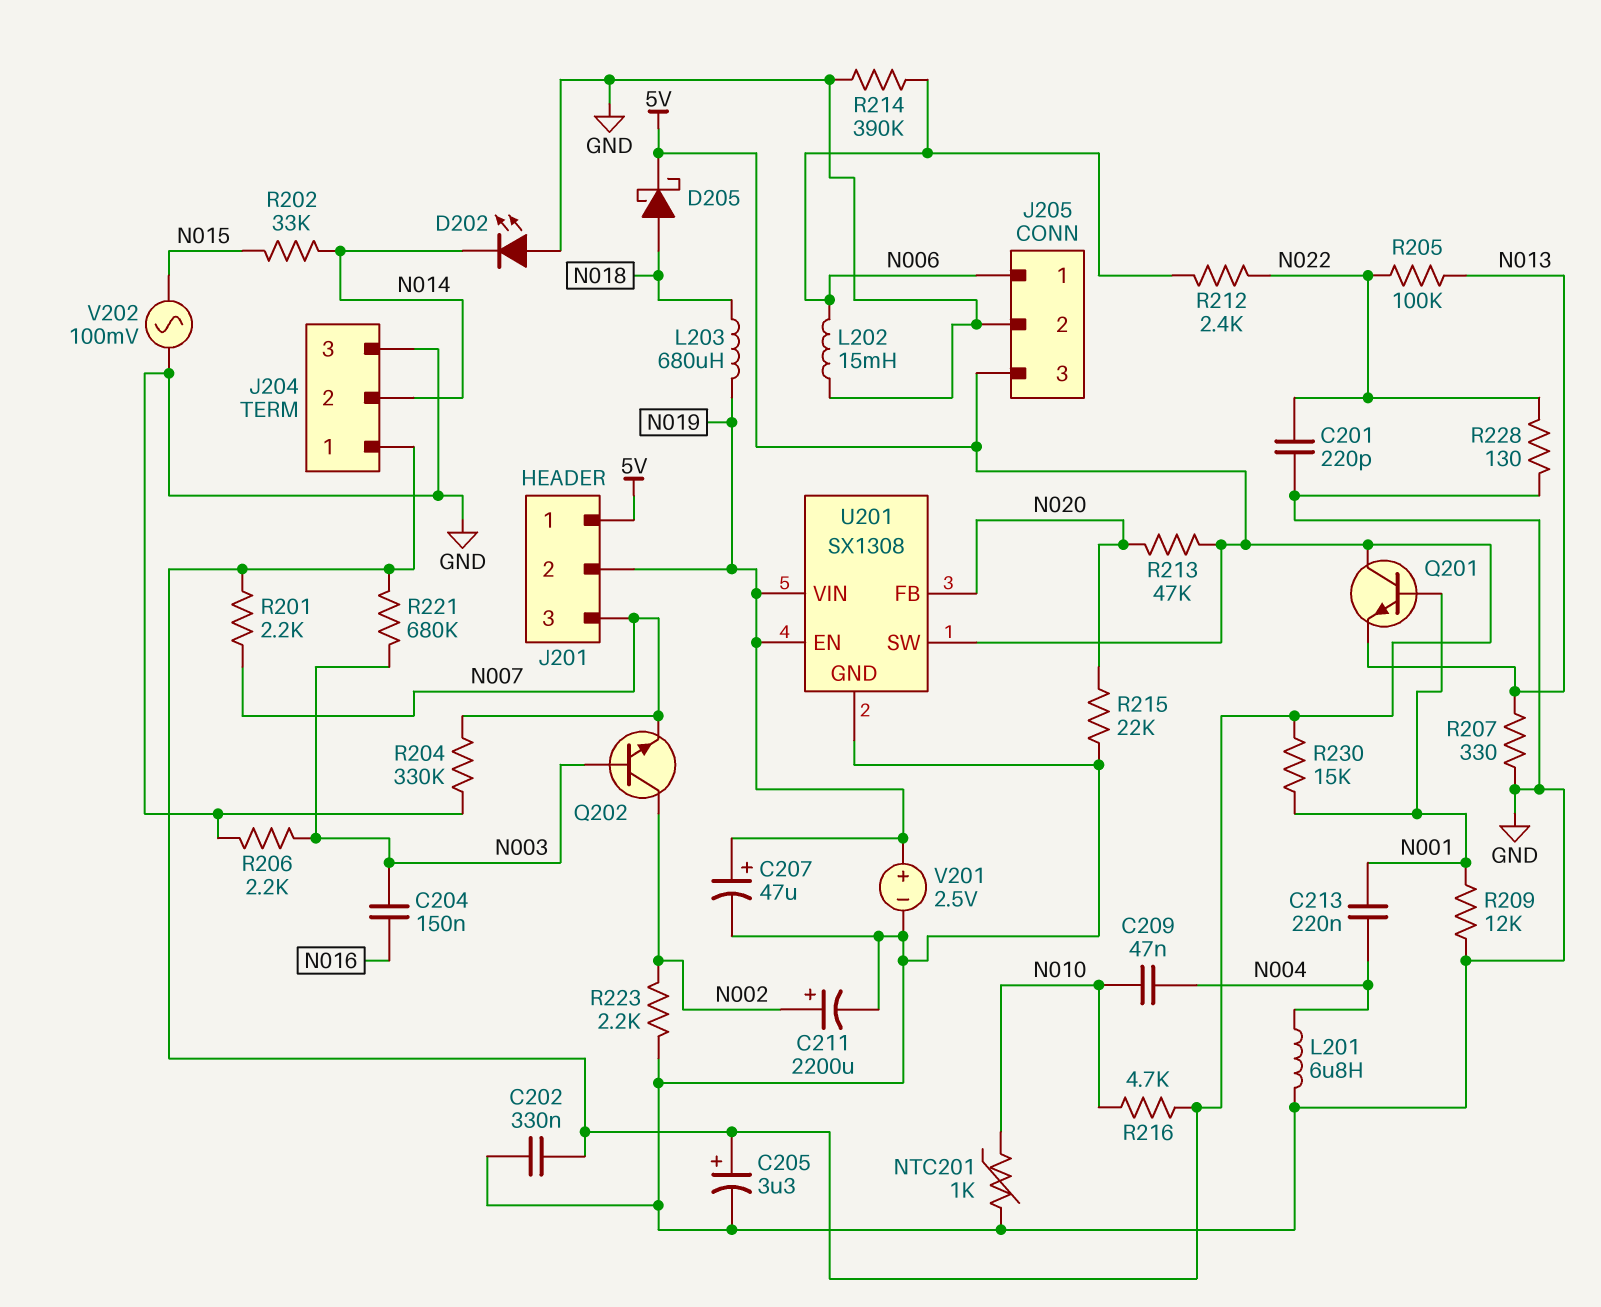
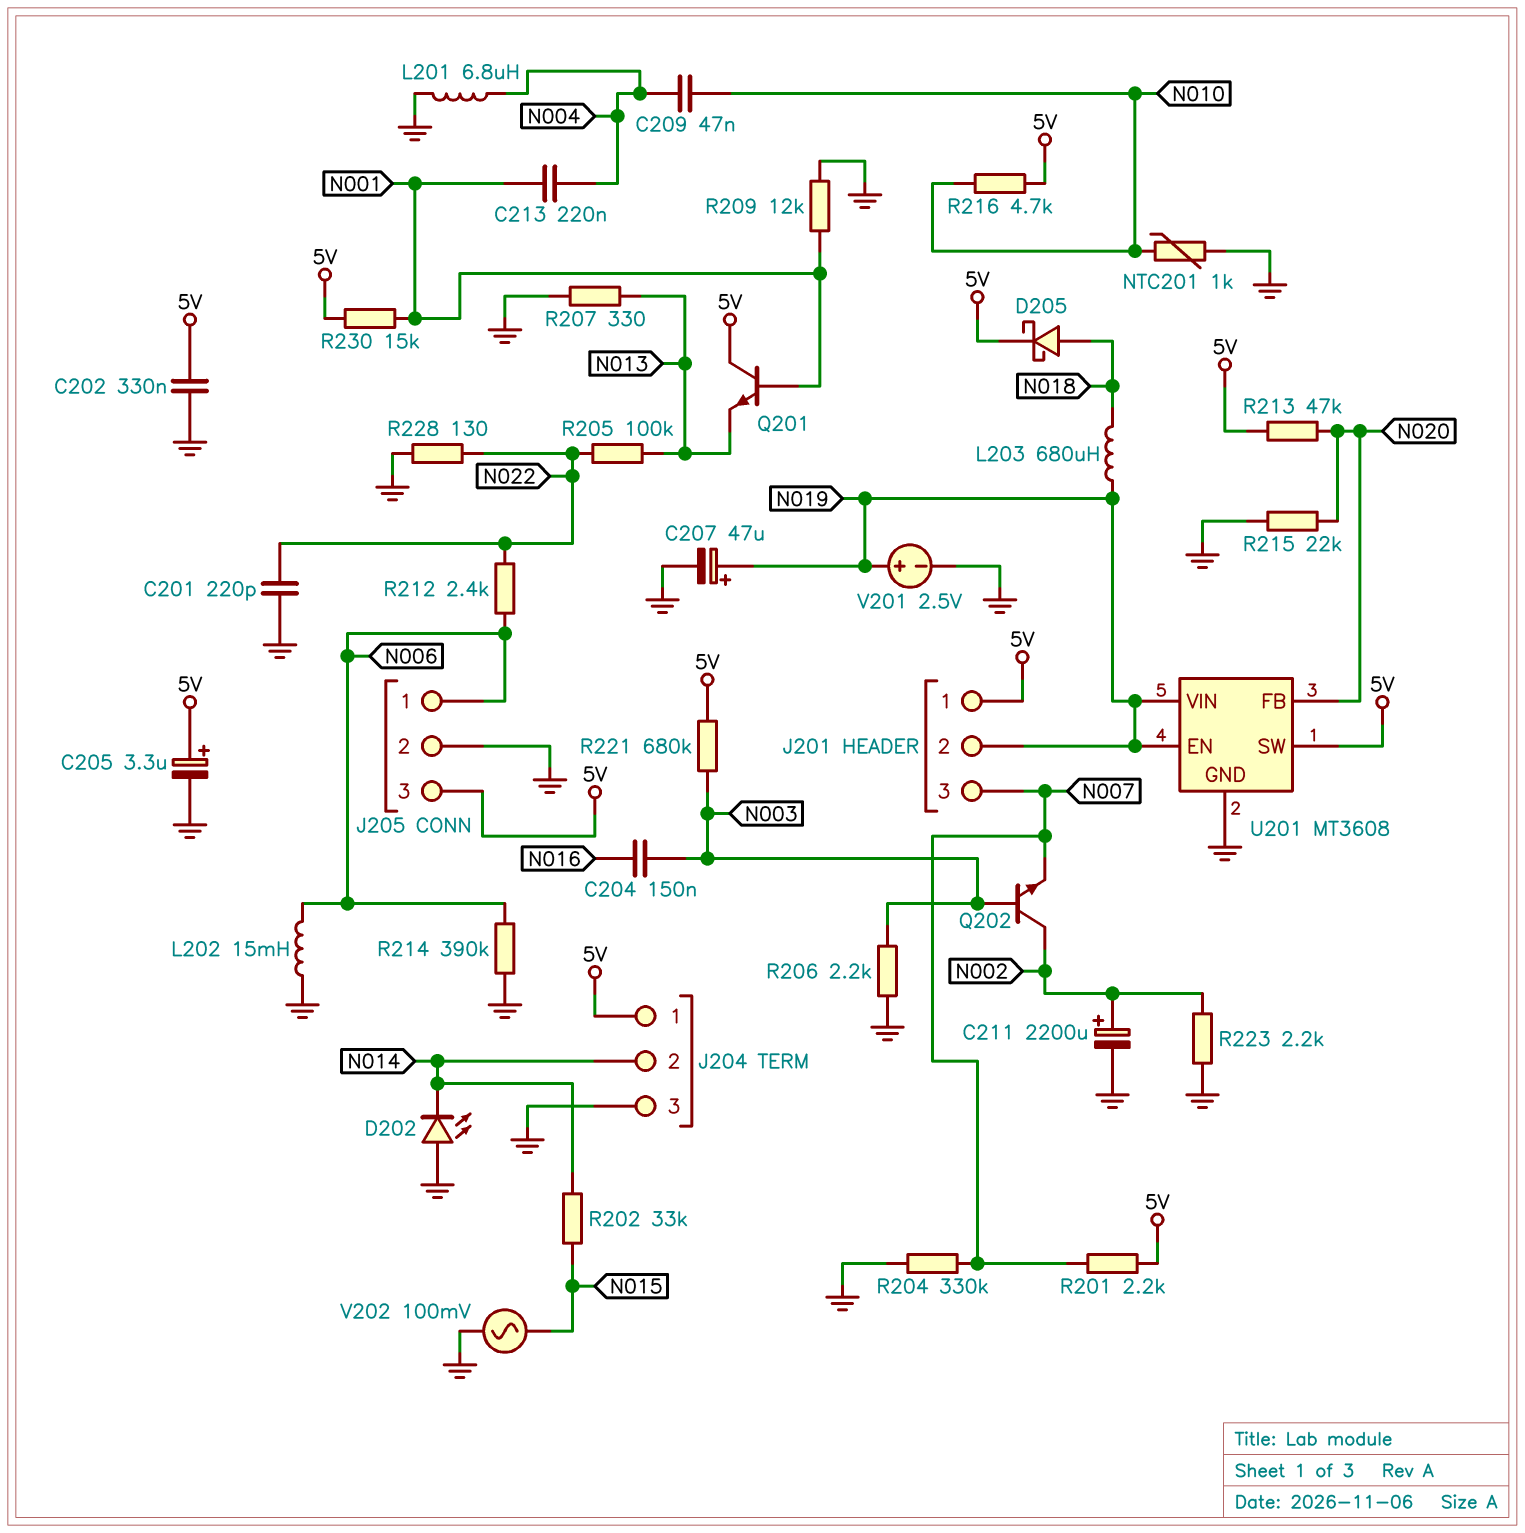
U201: SX1308 -> MT3608

